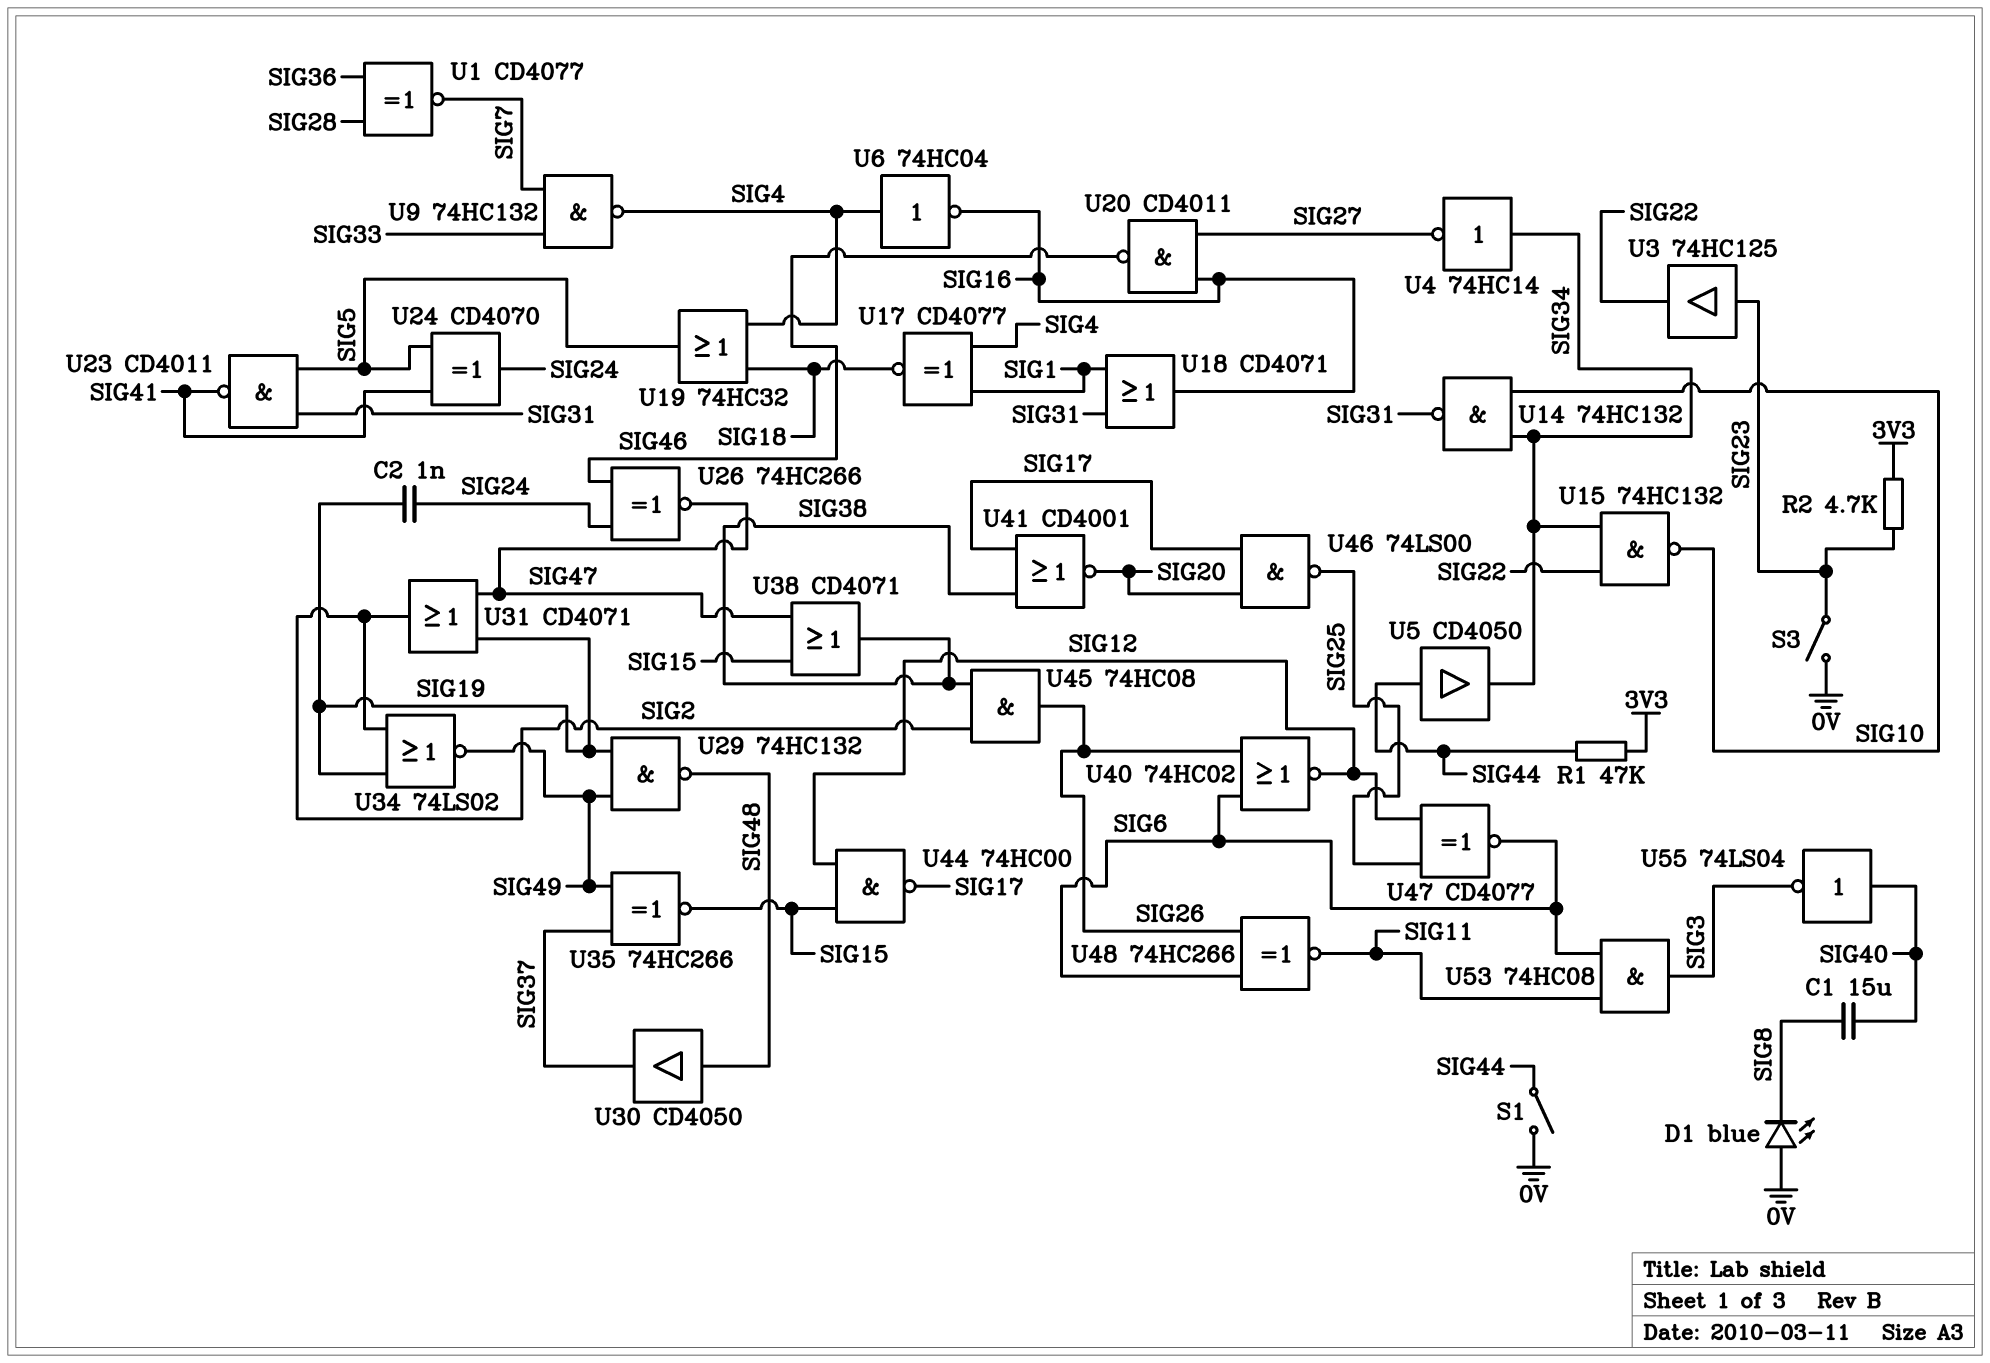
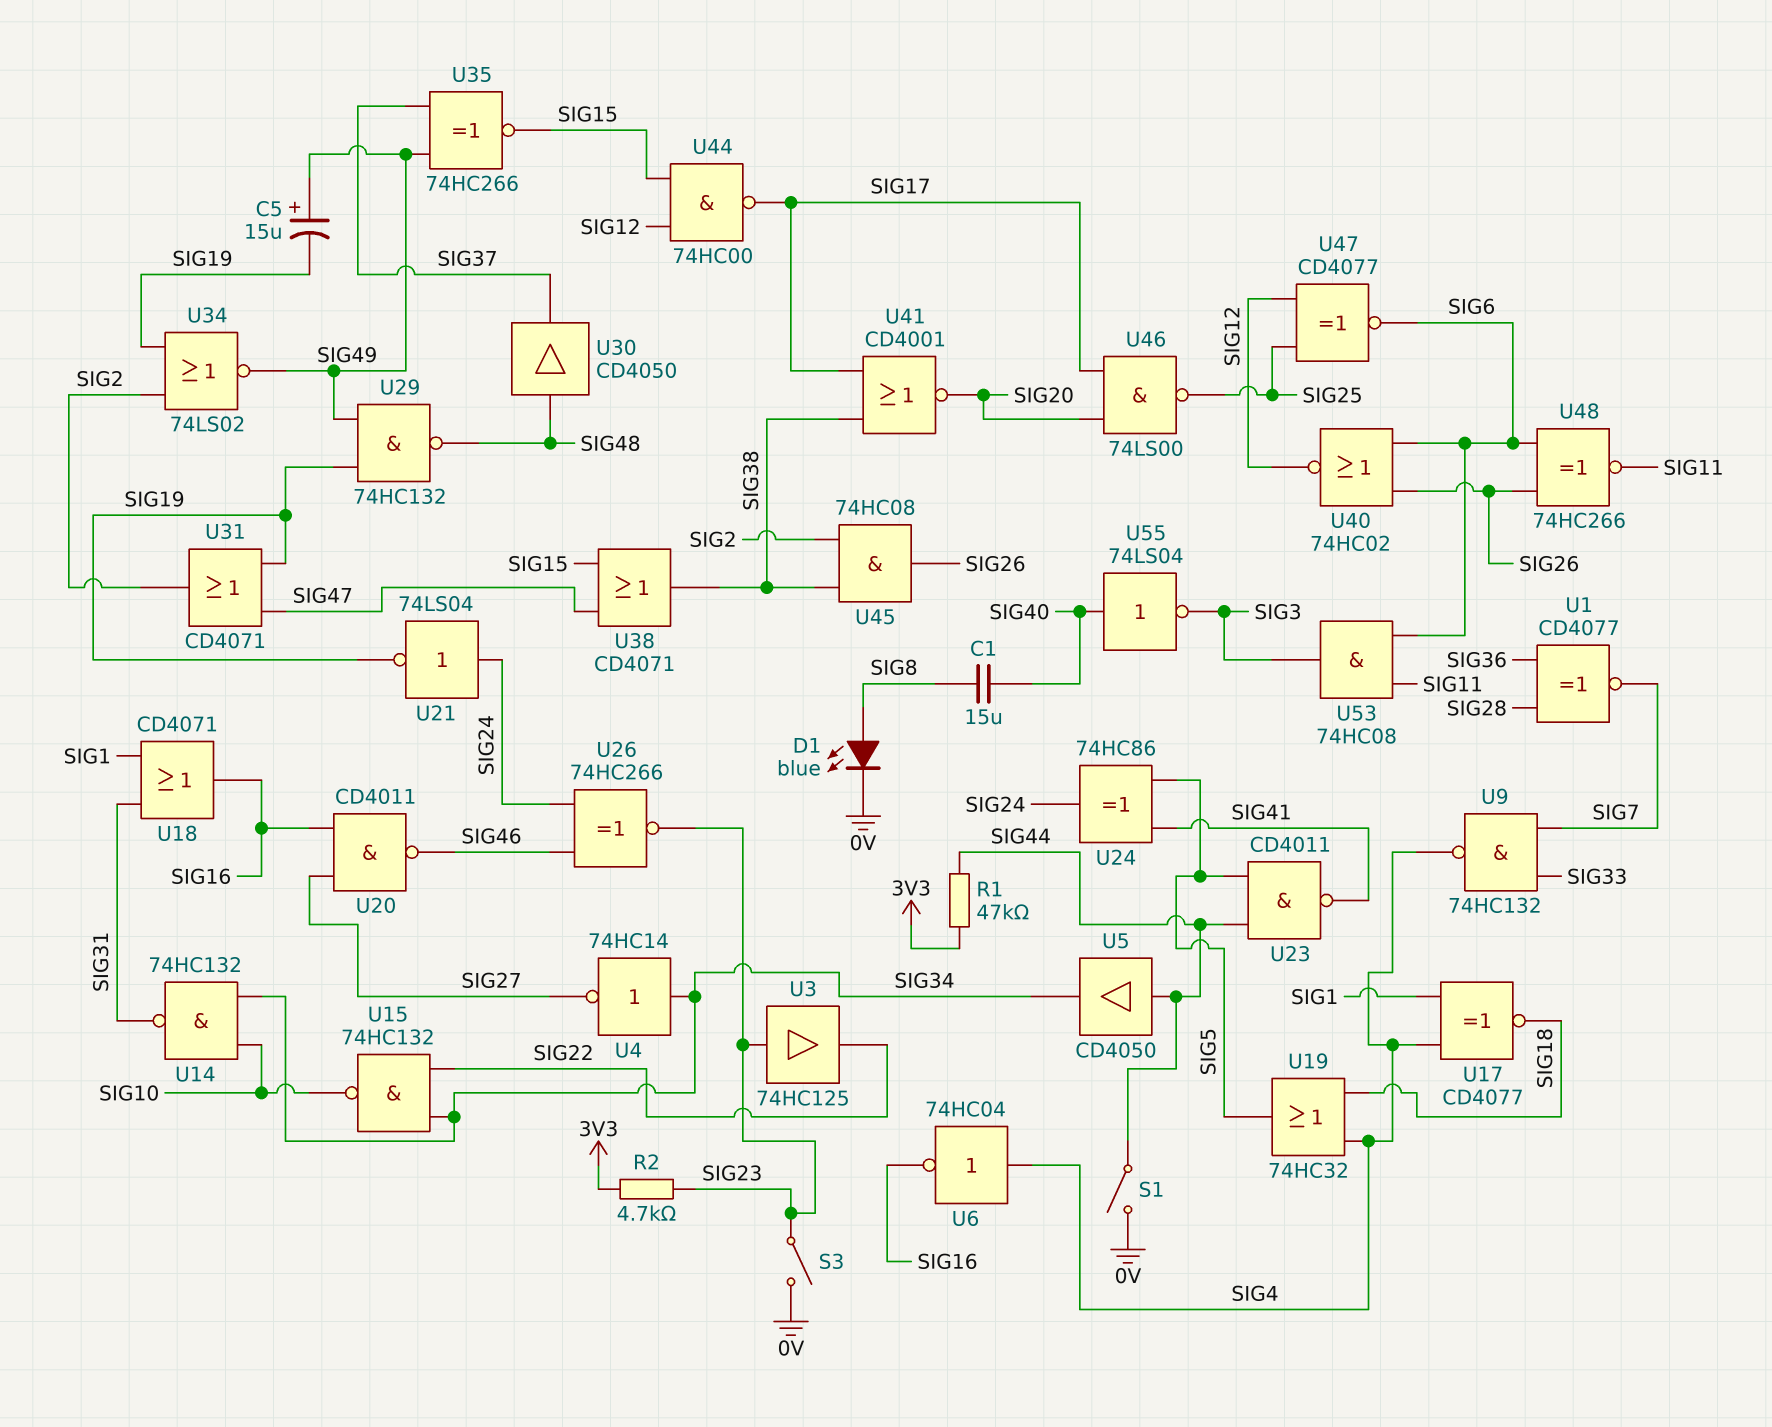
C2: 1nF (SIG19, SIG24) -> none
C5: none -> 15uF (plus SIG49, minus SIG19)
D1: LED blue (A 0V, K SIG8) -> LED blue (A SIG8, K 0V)
U21: none -> NOT 74LS04 (in SIG24, out SIG19)
U23: NAND CD4011 (in SIG5, in SIG31, out SIG41) -> NAND CD4011 (in SIG5, in SIG44, out SIG41)
U24: XOR CD4070 (in SIG5, in SIG41, out SIG24) -> XOR 74HC86 (in SIG5, in SIG41, out SIG24)
U26: XNOR 74HC266 (in SIG24, in SIG46, out SIG47) -> XNOR 74HC266 (in SIG24, in SIG46, out SIG23)

